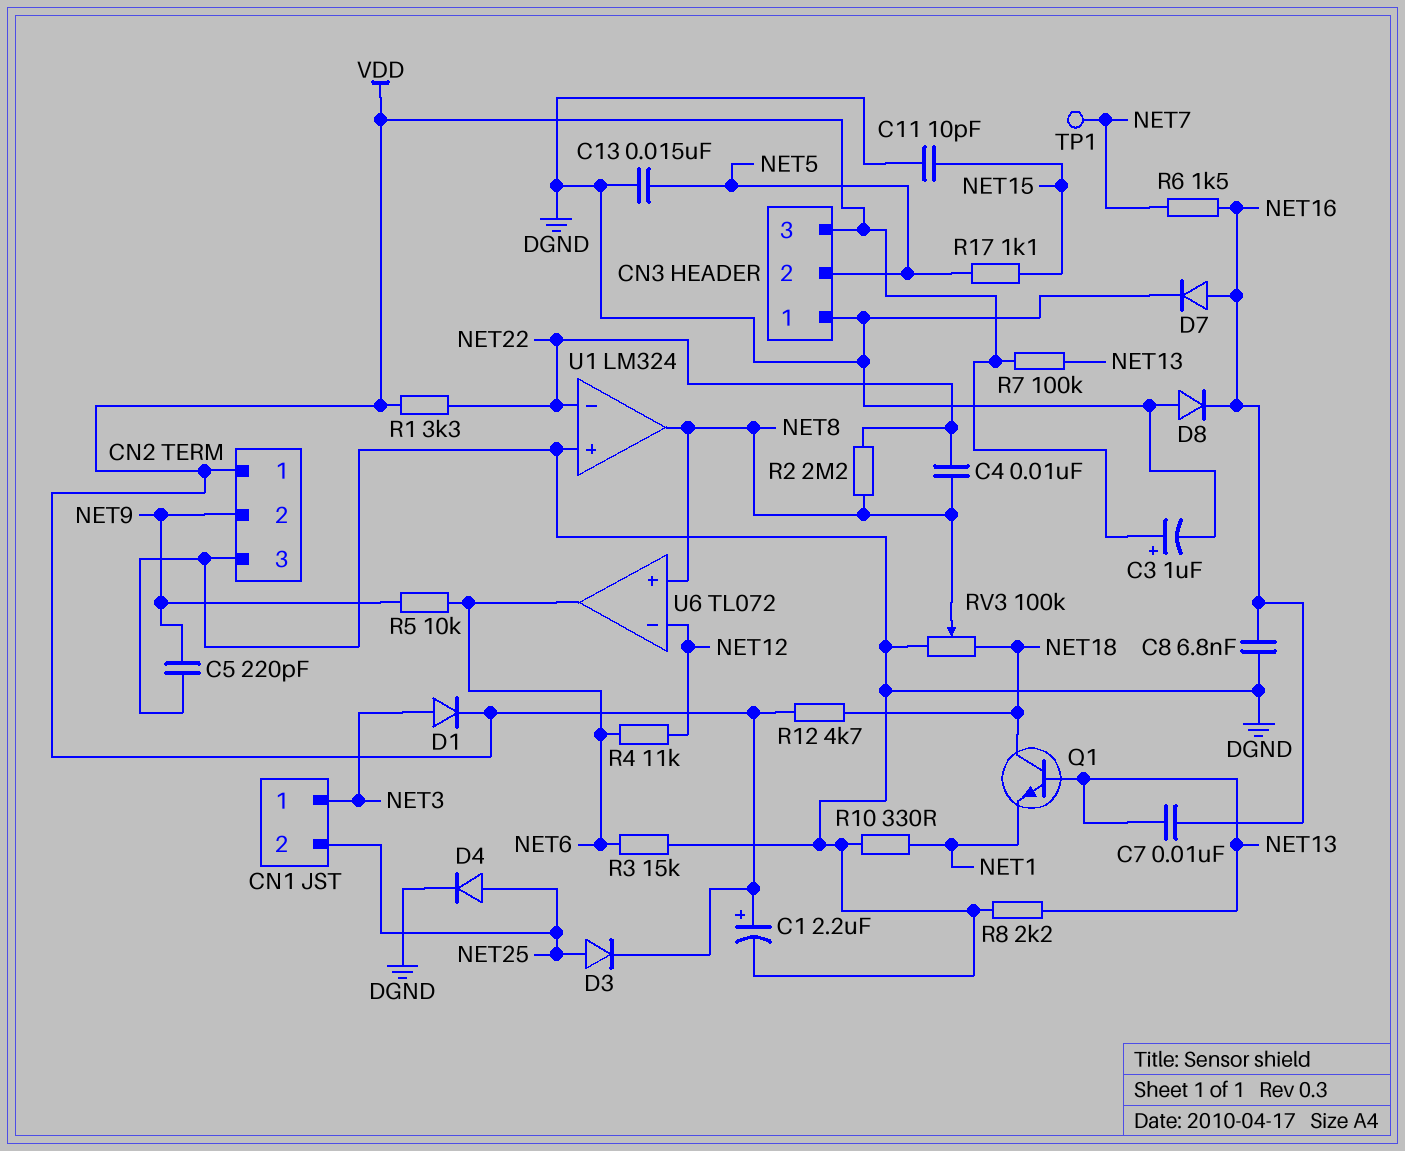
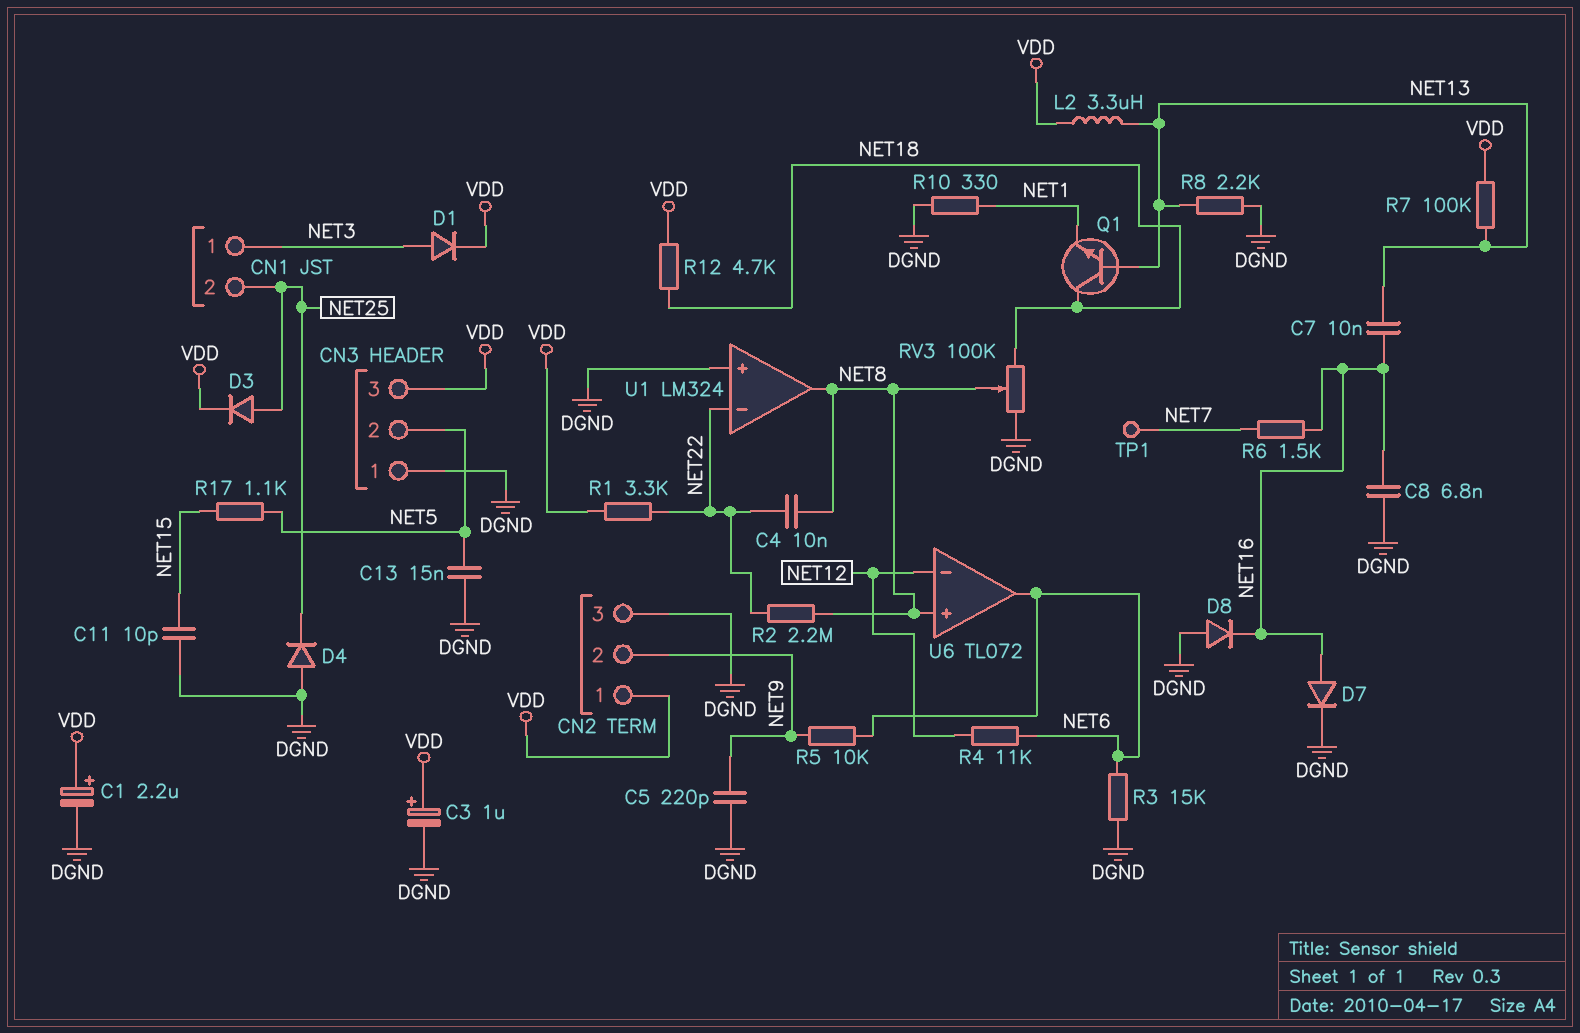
D4: diode (A NET25, K DGND) -> diode (A DGND, K NET25)
L2: none -> 3.3uH (NET13, VDD)

